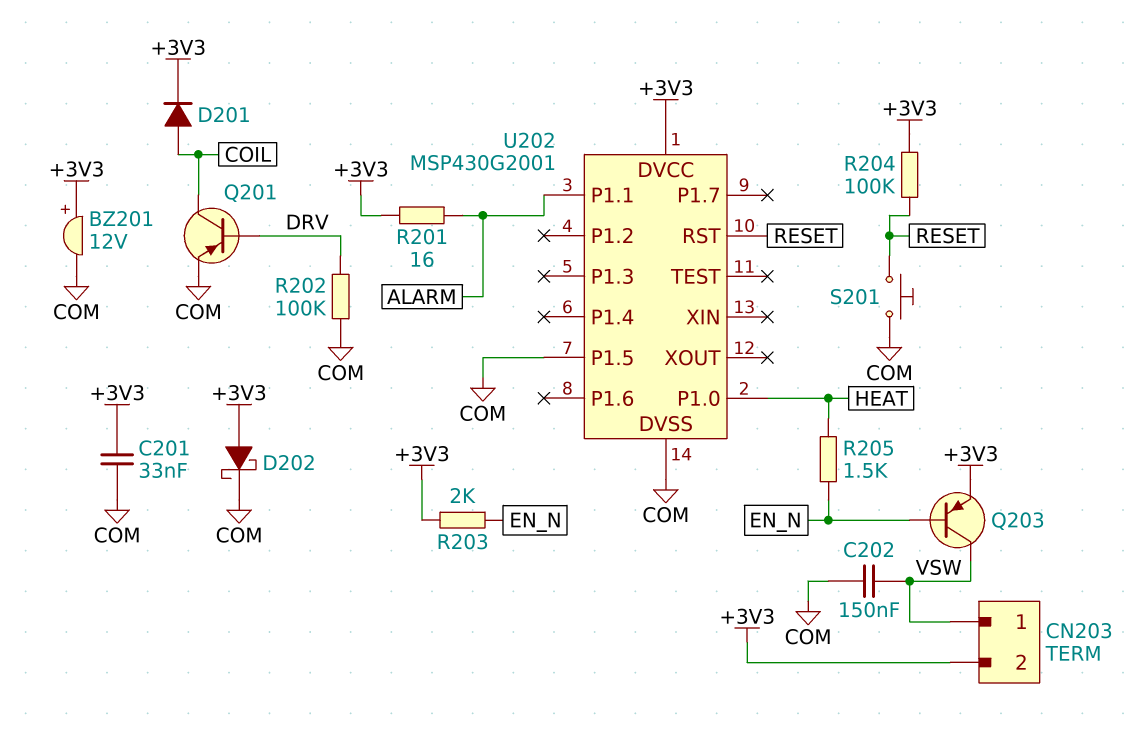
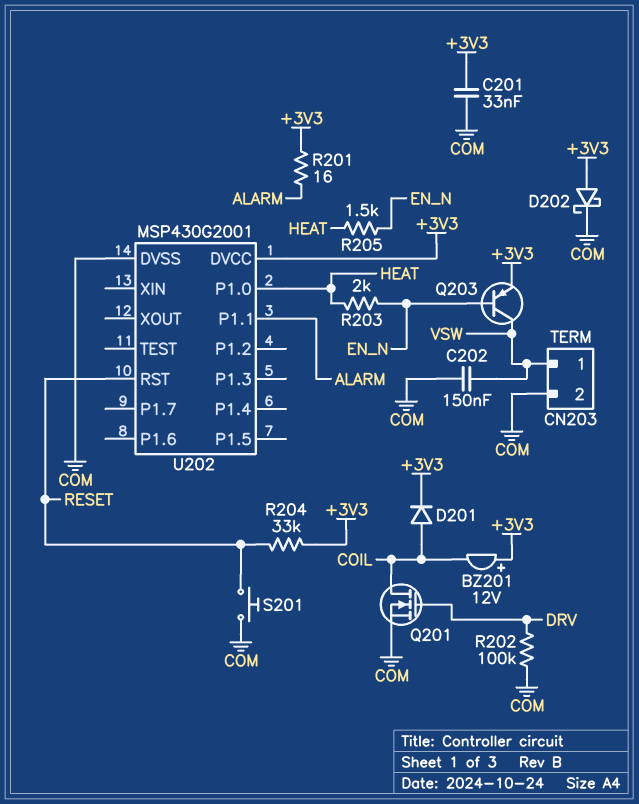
BZ201: buzzer 12V (plus +3V3, minus COM) -> buzzer 12V (plus +3V3, minus COIL)
CN203 pin 2: +3V3 -> COM
Q201: PNP (B DRV, C COIL, E COM) -> NMOS (G DRV, D COIL, S COM)
R203: 2k (+3V3, EN_N) -> 2k (EN_N, HEAT)
R204: 100k (+3V3, RESET) -> 33k (+3V3, RESET)
U202 pin P1.5: COM -> none

